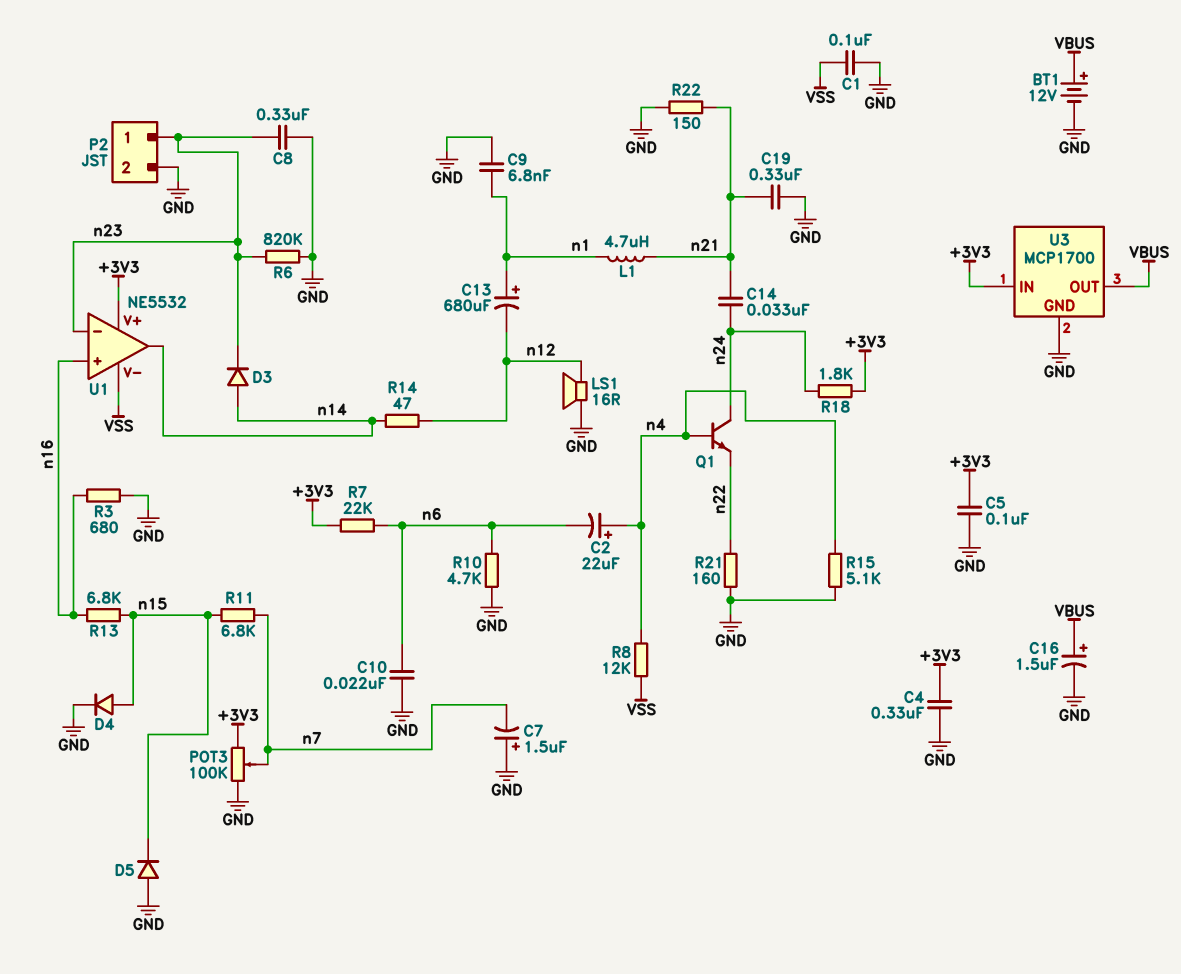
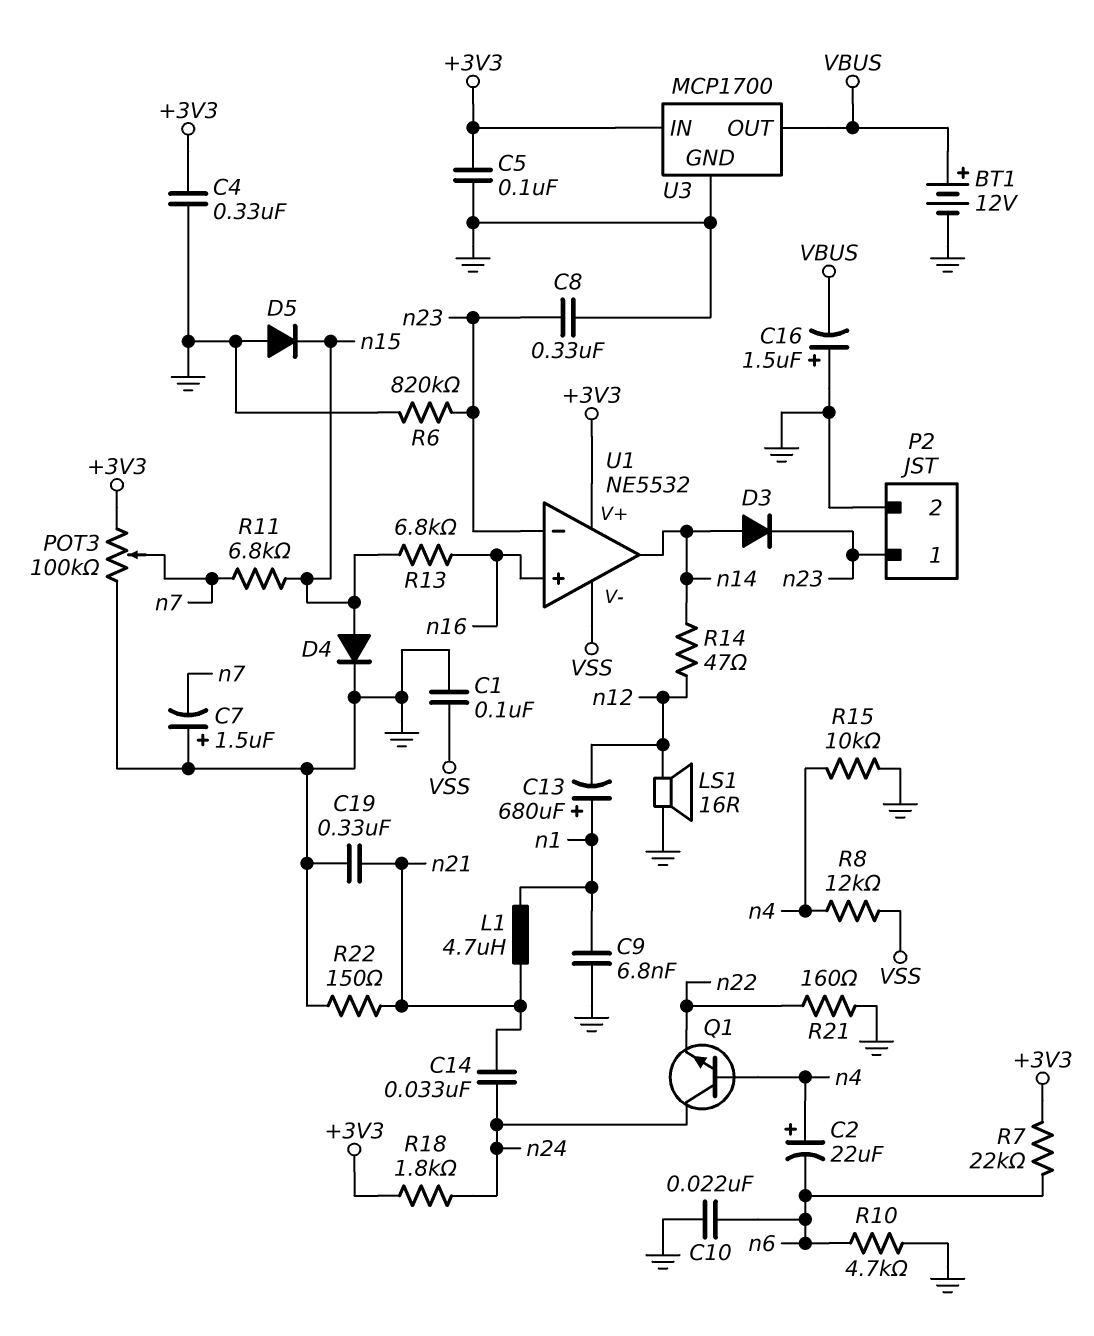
C16: 1.5uF (plus VBUS, minus GND) -> 1.5uF (plus GND, minus VBUS)
R3: 680 (GND, n16) -> none
R15: 5.1k (GND, n4) -> 10k (GND, n4)

